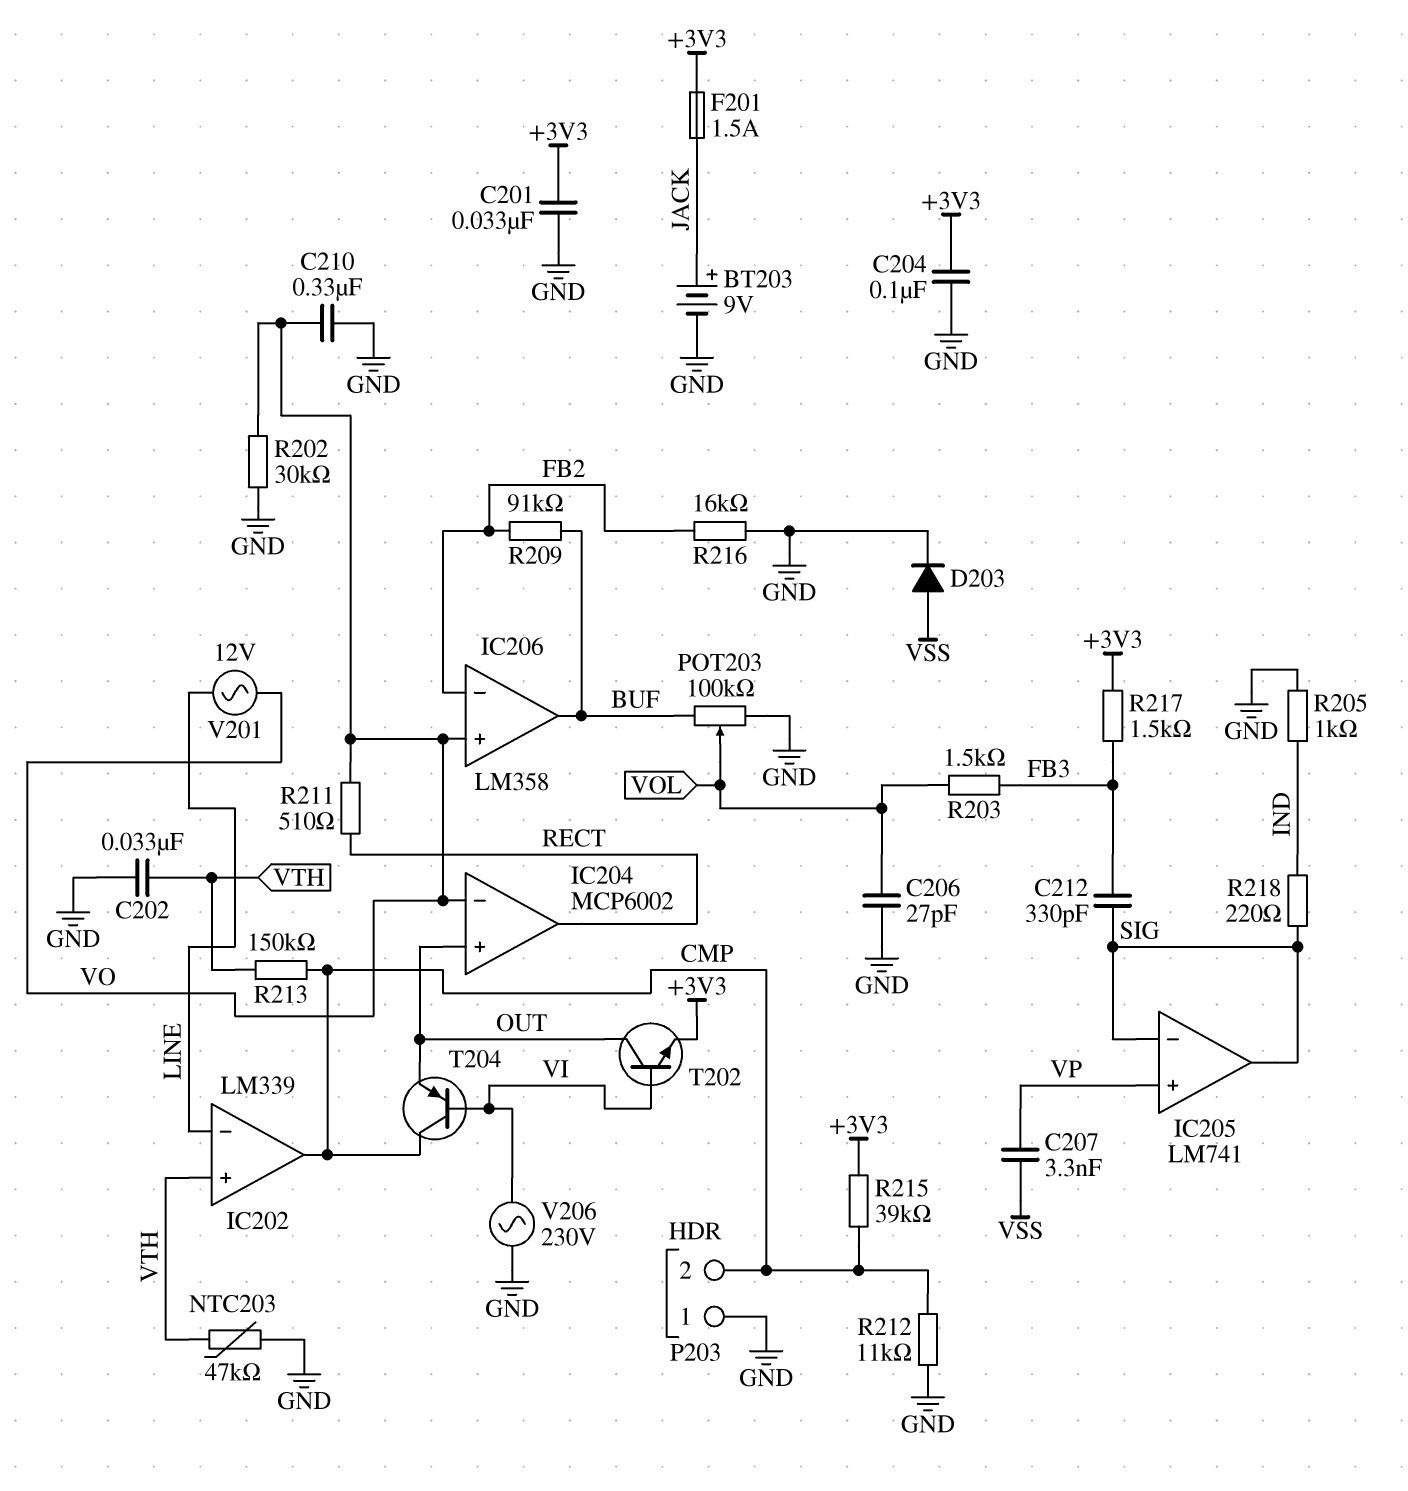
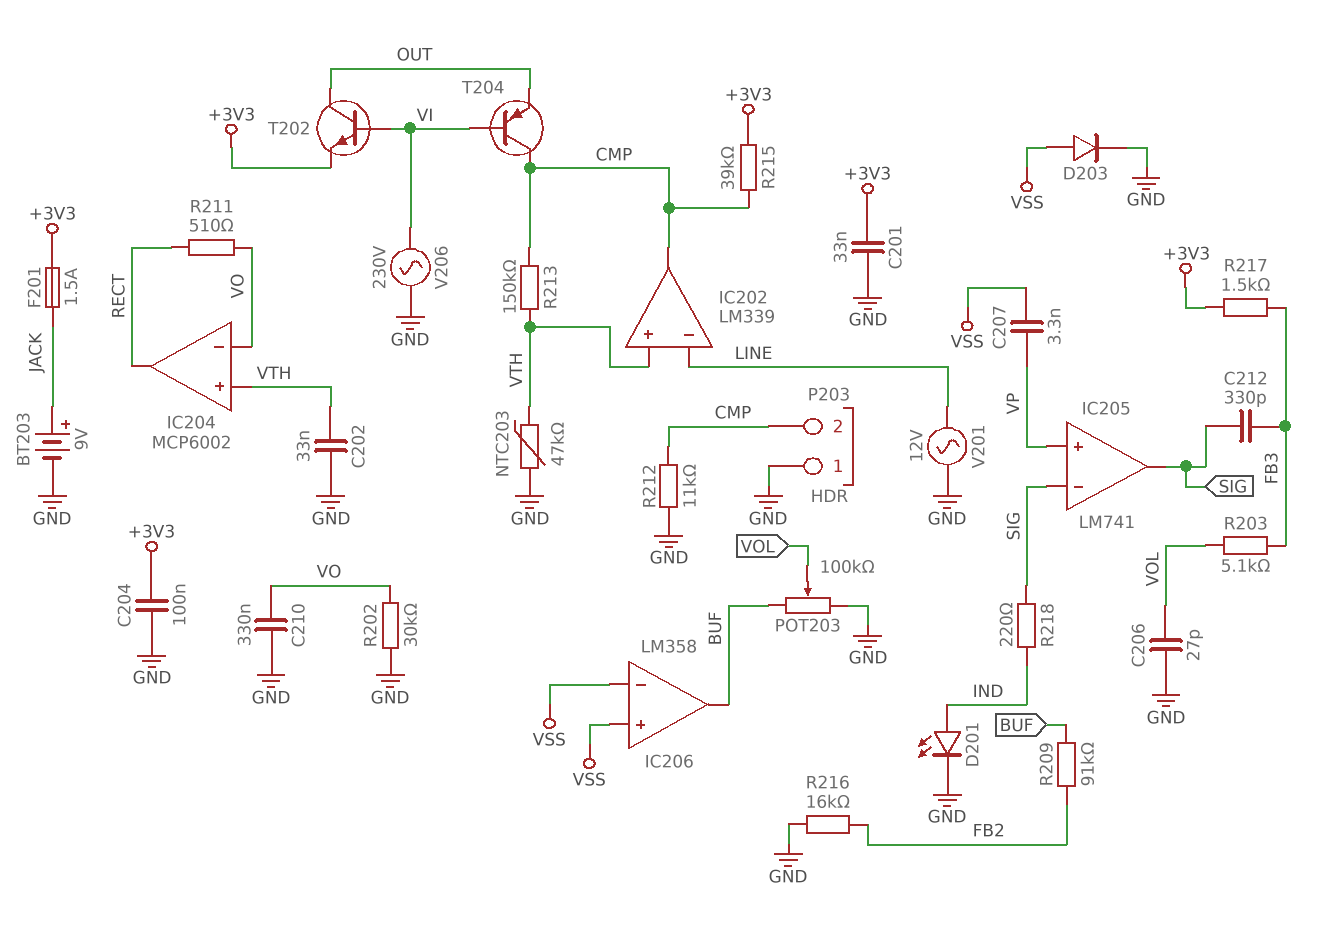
D201: none -> LED (A IND, K GND)
IC204 pin in+: OUT -> VTH
IC206 pin in+: VO -> VSS
IC206 pin in-: FB2 -> VSS
R203: 1.5k (FB3, VOL) -> 5.1k (FB3, VOL)
R205: 1k (GND, IND) -> none
V201: AC 12V (LINE, VO) -> AC 12V (GND, LINE)

